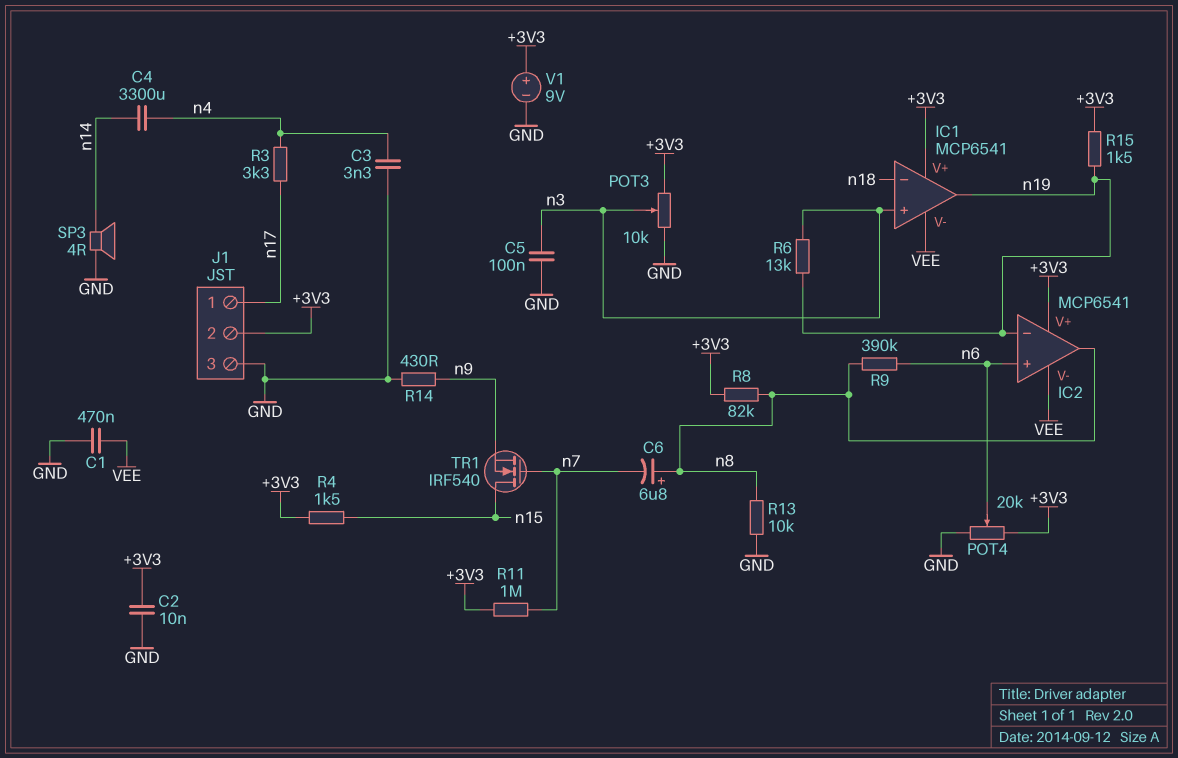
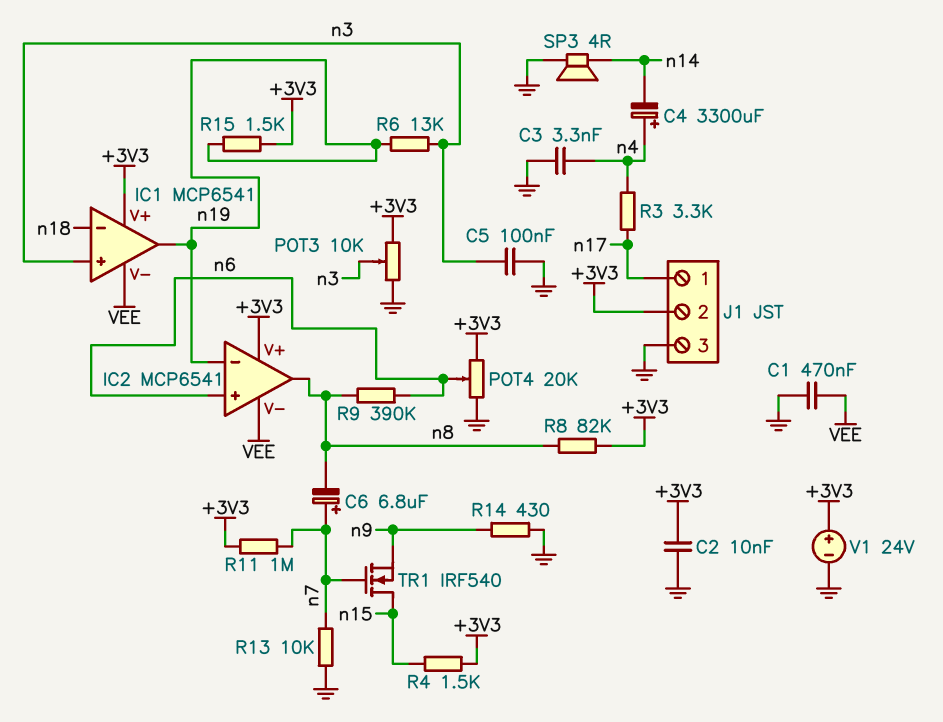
C4: 3300uF (n4, n14) -> 3300uF (plus n4, minus n14)
C6: 6.8uF (plus n8, minus n7) -> 6.8uF (plus n7, minus n8)
R13: 10k (GND, n8) -> 10k (GND, n7)
V1: 9V (plus +3V3, minus GND) -> 24V (plus +3V3, minus GND)

